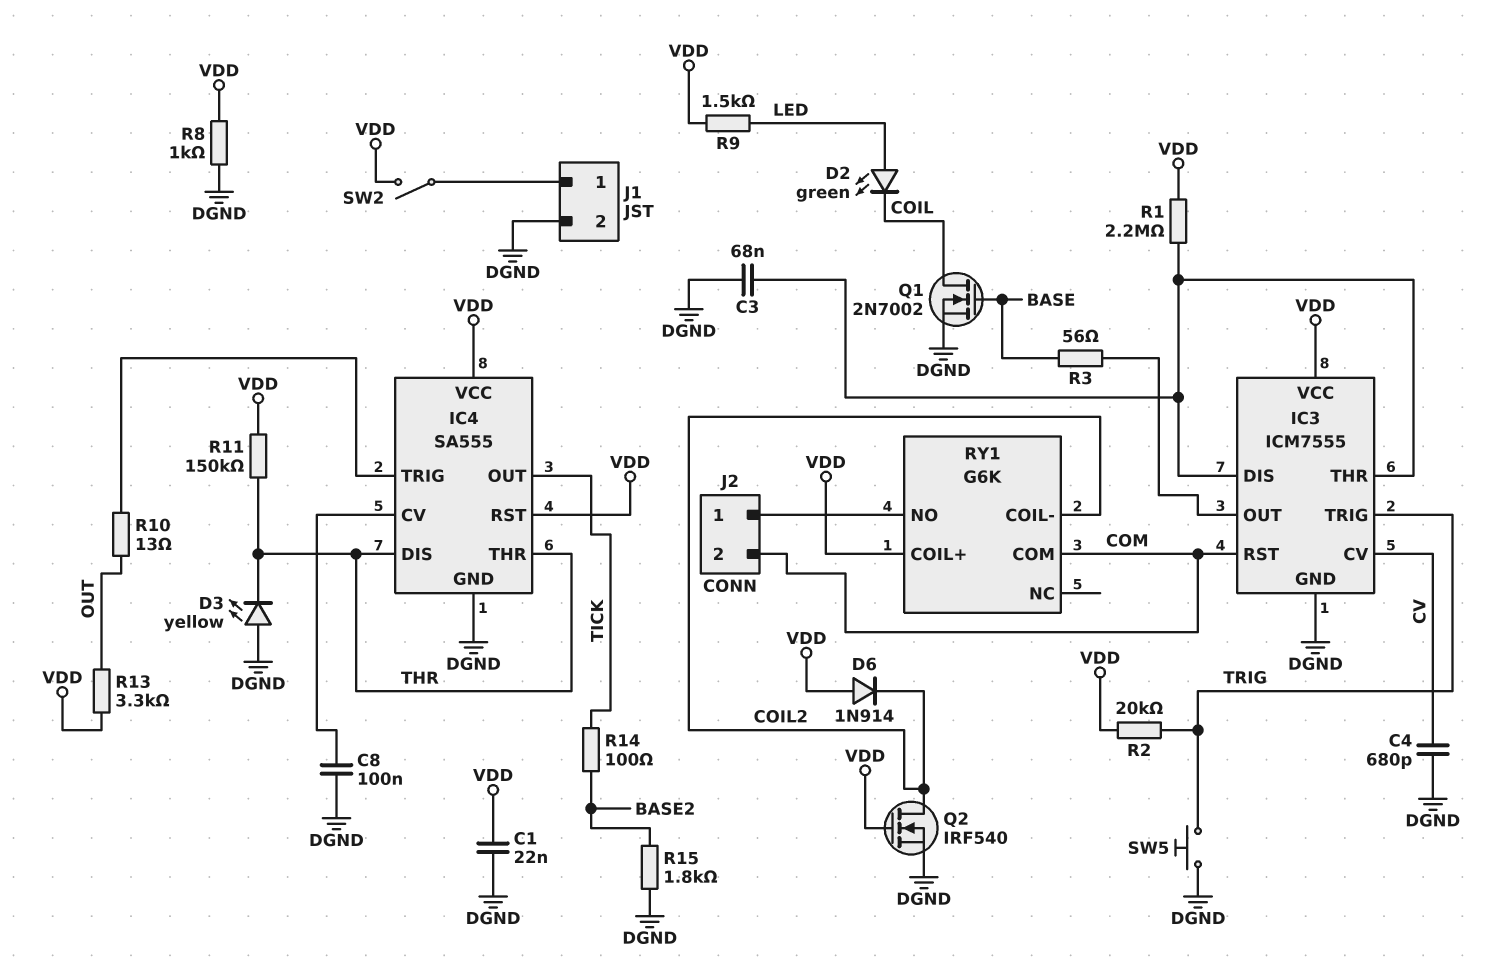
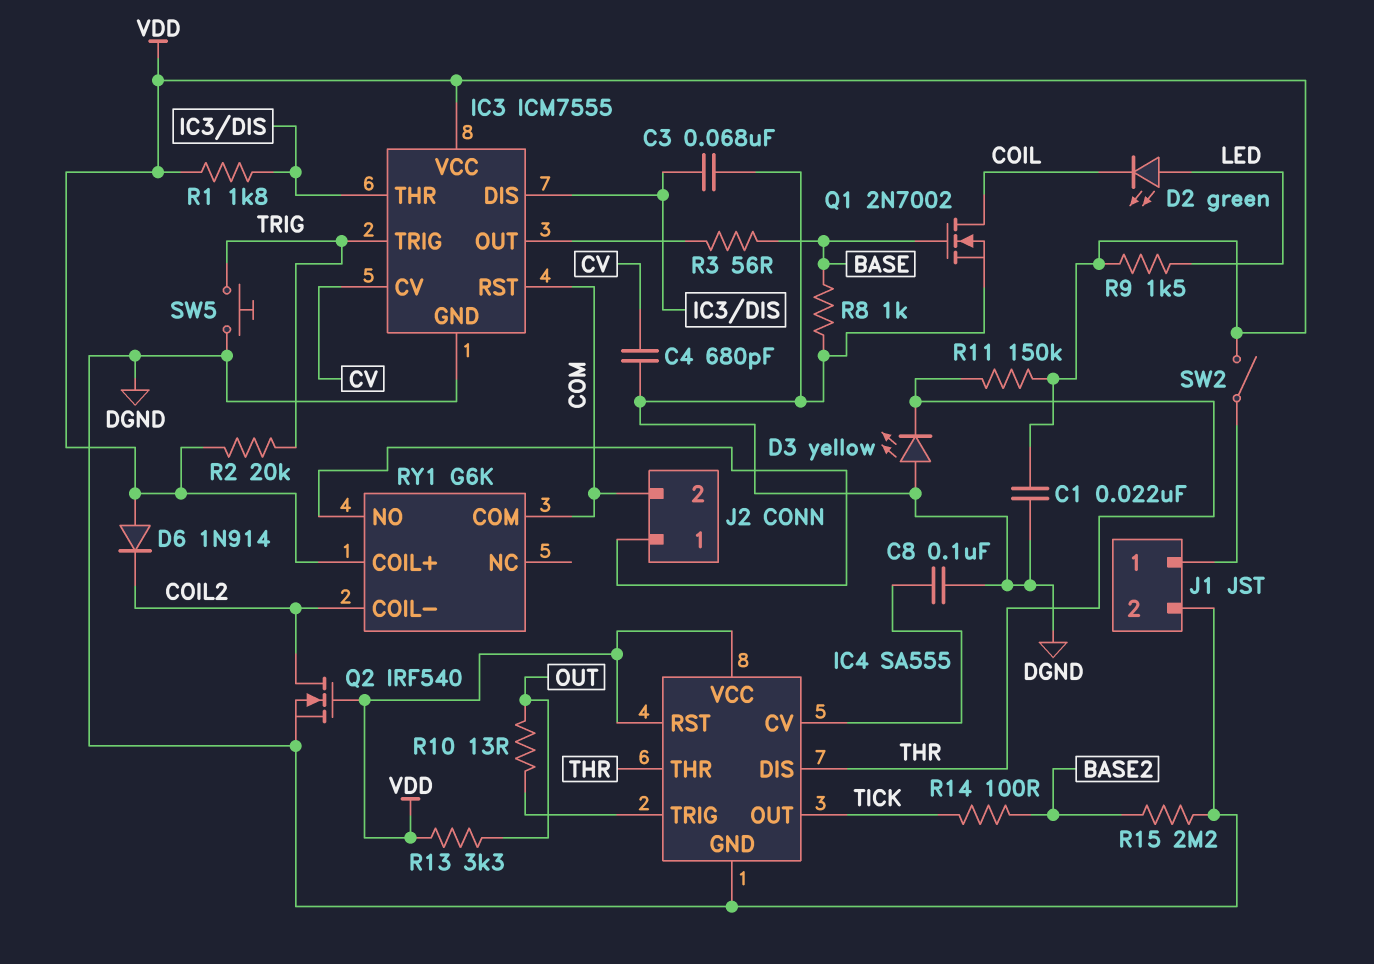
R1: 2.2M (IC3/DIS, VDD) -> 1.8k (IC3/DIS, VDD)
R8: 1k (DGND, VDD) -> 1k (BASE, DGND)
R15: 1.8k (BASE2, DGND) -> 2.2M (BASE2, DGND)

